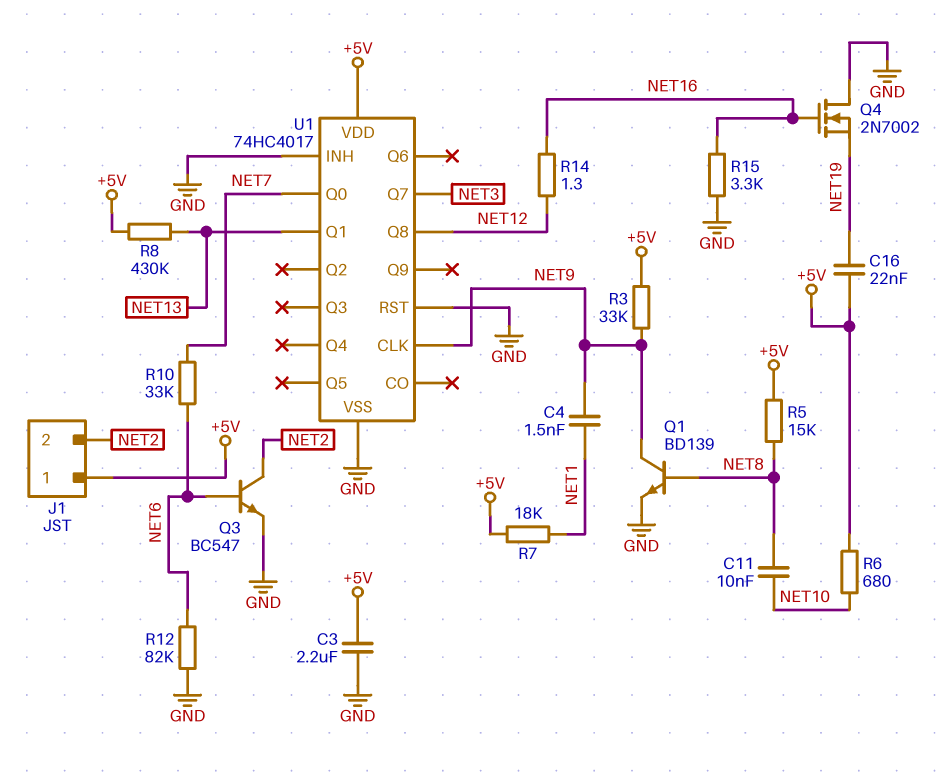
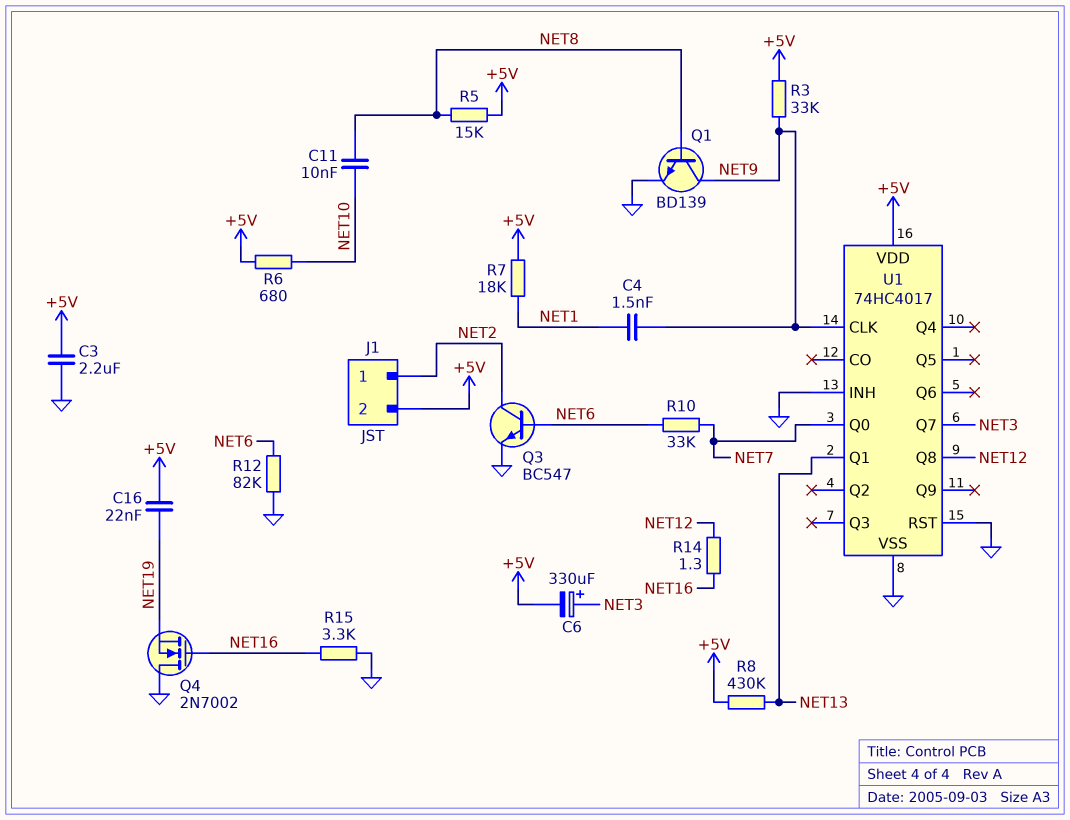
C6: none -> 330uF (plus NET3, minus +5V)
J1 pin 1: +5V -> NET2
J1 pin 2: NET2 -> +5V

